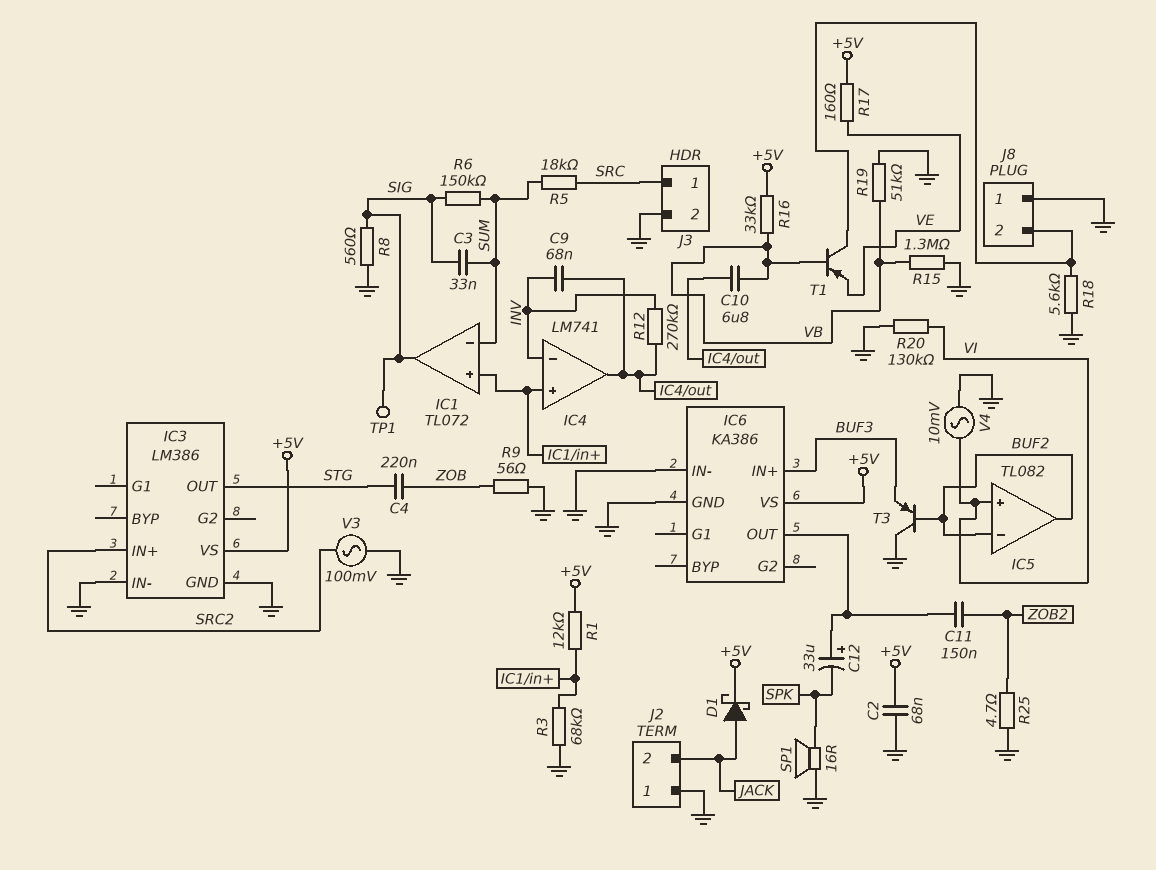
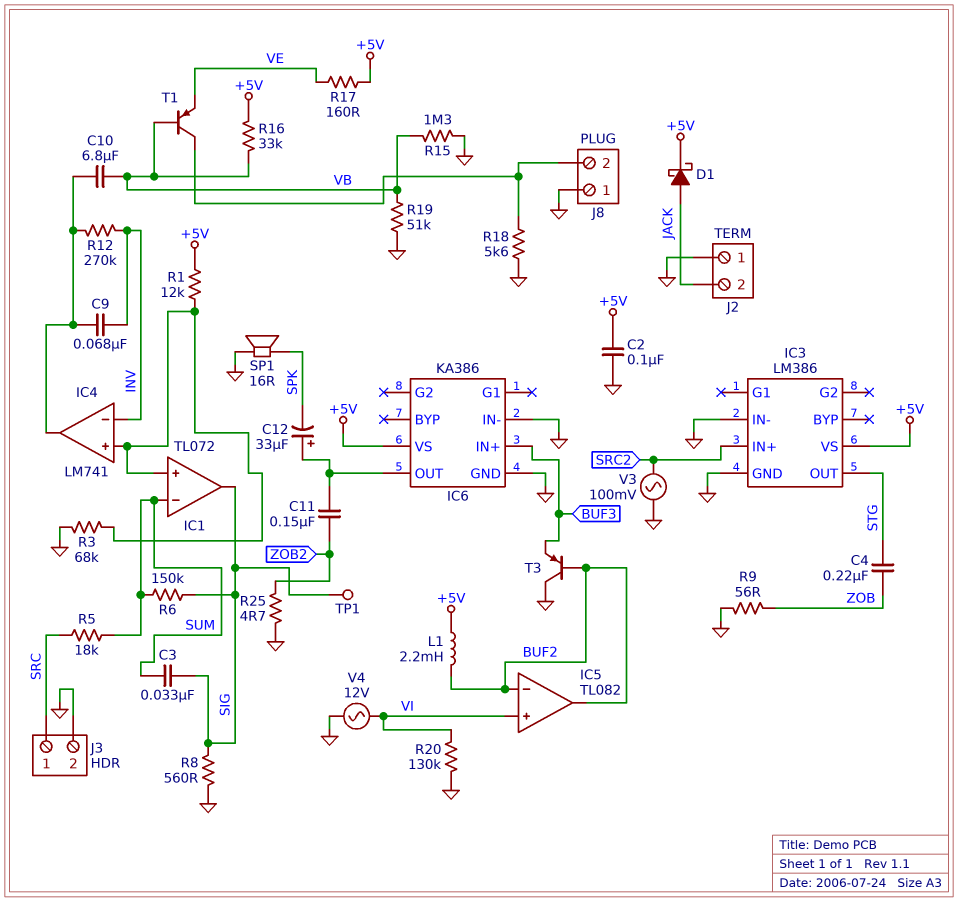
C2: 68nF (+5V, GND) -> 100nF (+5V, GND)
L1: none -> 2.2mH (+5V, BUF2)
V4: AC 10mV (GND, VI) -> AC 12V (GND, VI)

